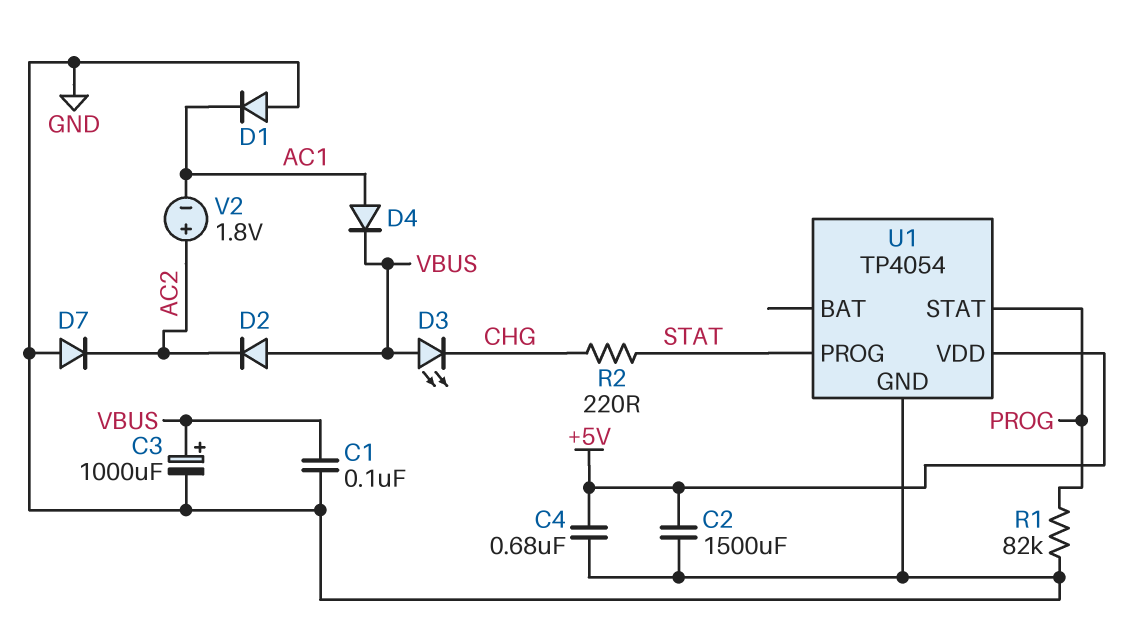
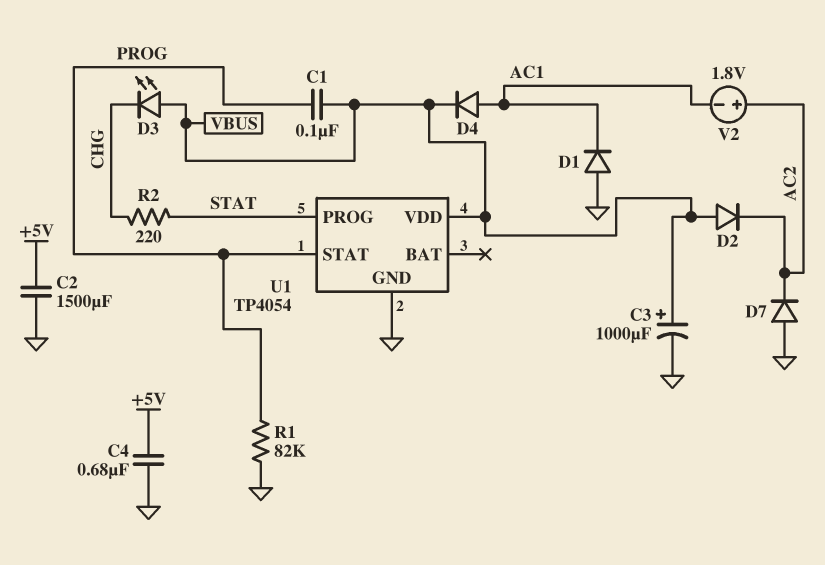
C1: 100nF (GND, VBUS) -> 100nF (PROG, VBUS)
U1 pin VDD: +5V -> VBUS

